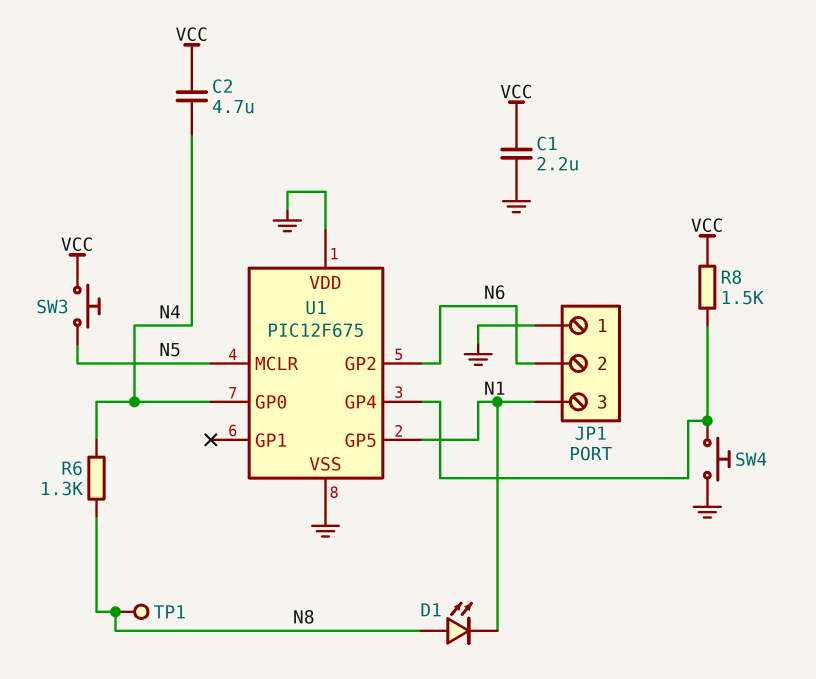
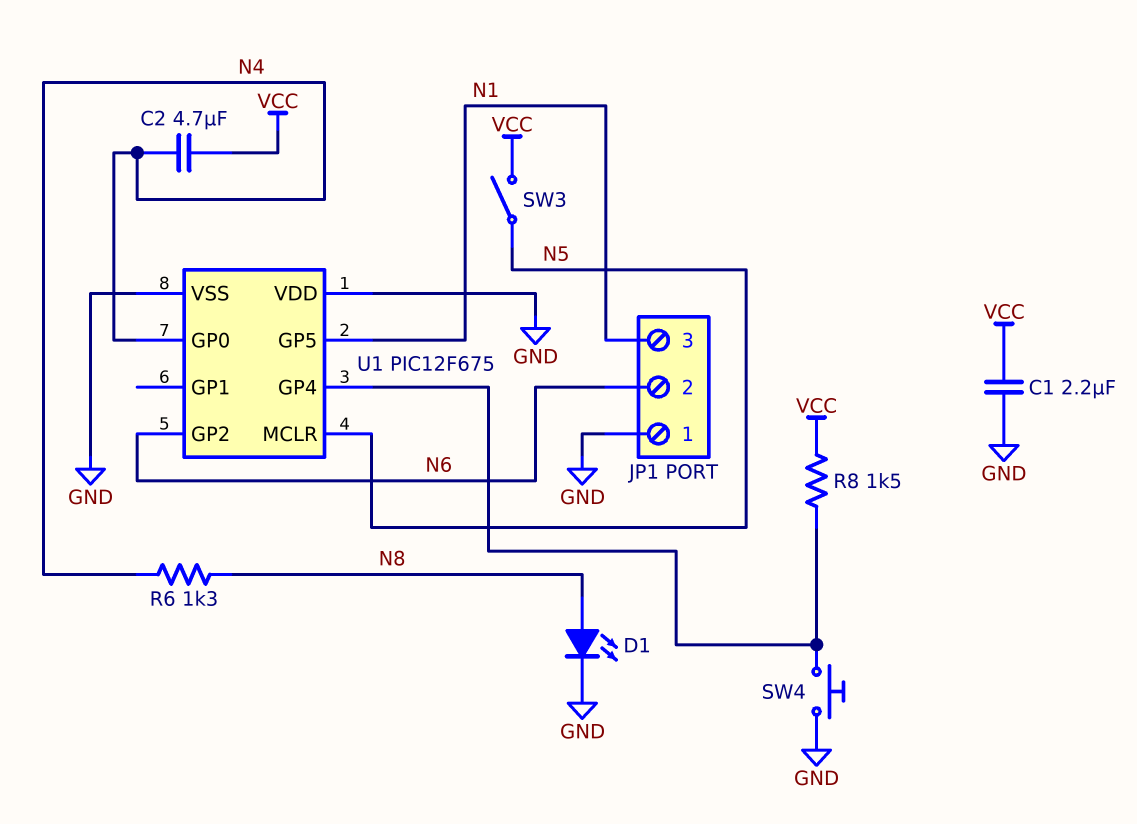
D1: LED (A N8, K N1) -> LED (A N8, K GND)
SW3: button (N5, VCC) -> switch (N5, VCC)
TP1: test point (N8) -> none

